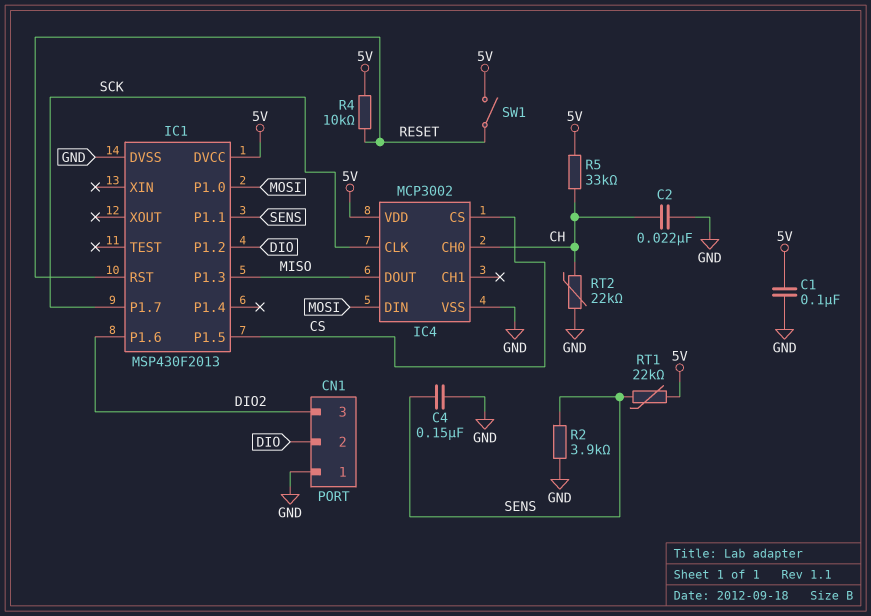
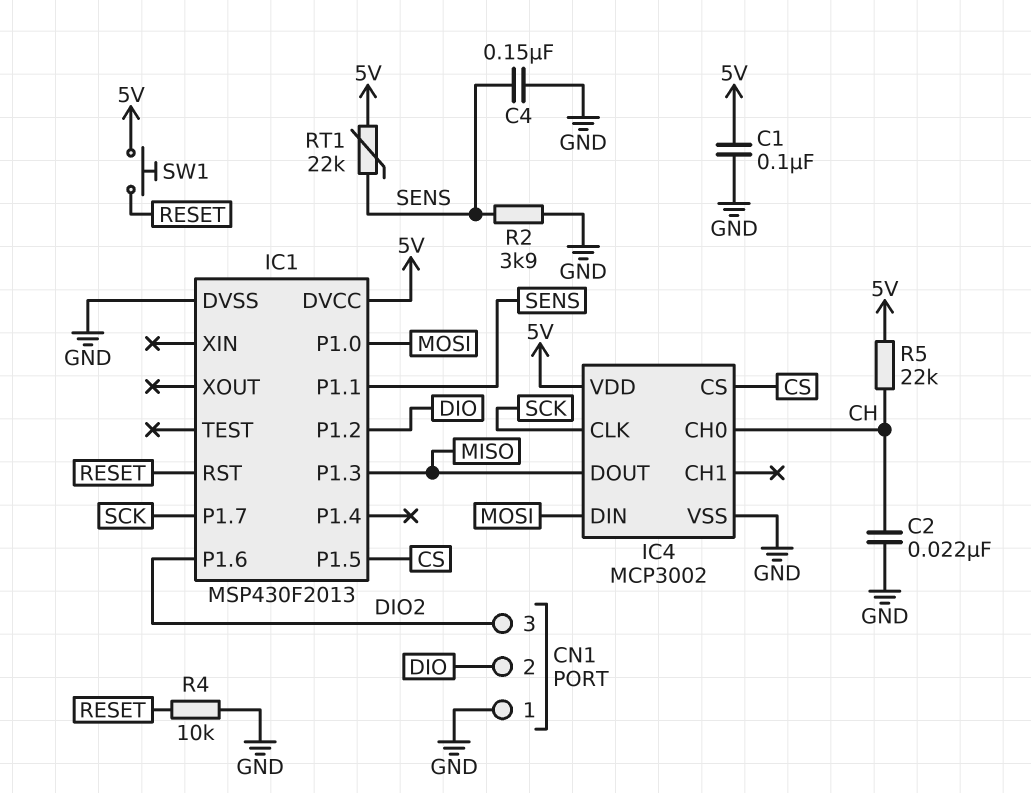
R4: 10k (5V, RESET) -> 10k (GND, RESET)
R5: 33k (5V, CH) -> 22k (5V, CH)
RT2: 22k (CH, GND) -> none
SW1: switch (5V, RESET) -> button (5V, RESET)

